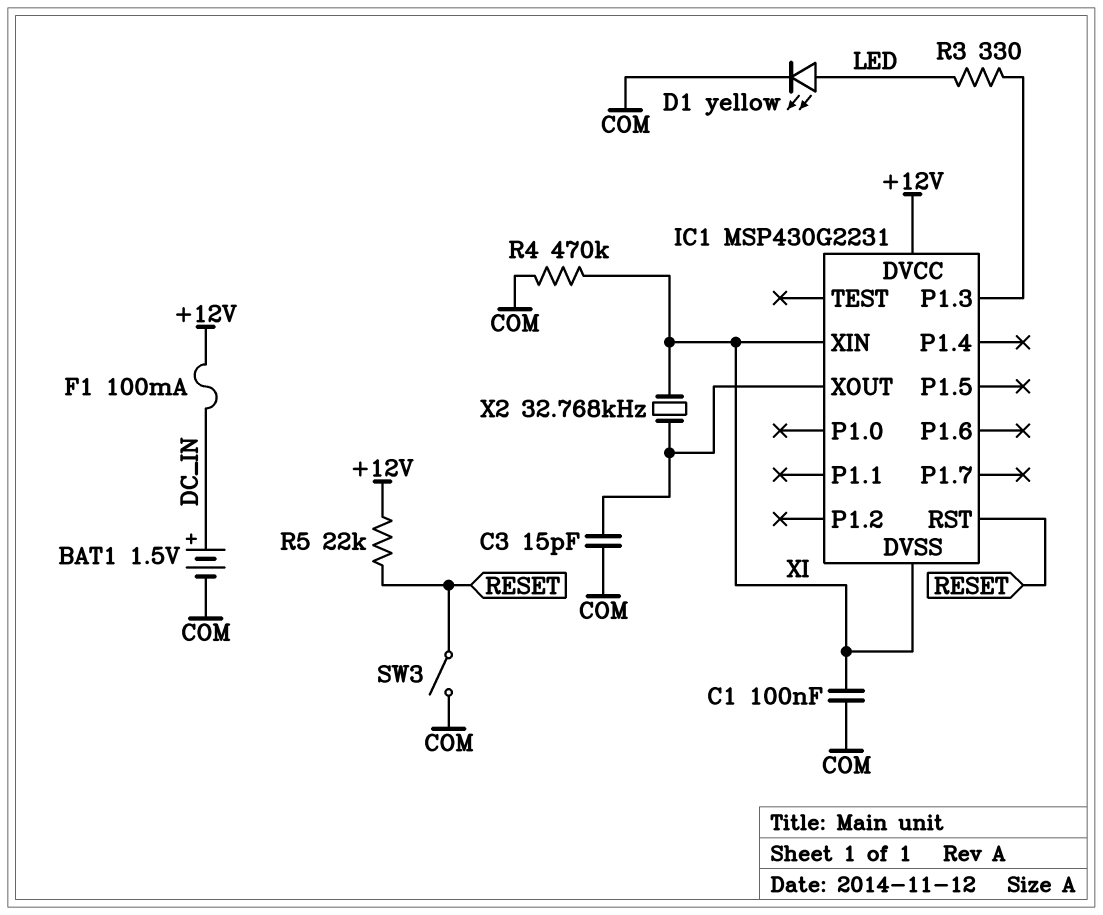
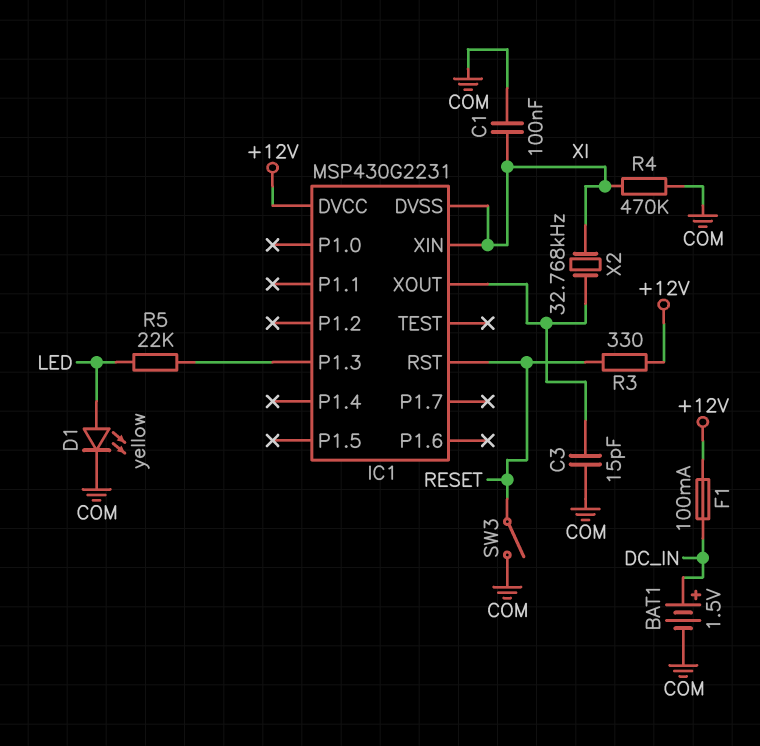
R3: 330 (IC1/P1.3, LED) -> 330 (+12V, RESET)
R5: 22k (+12V, RESET) -> 22k (IC1/P1.3, LED)

